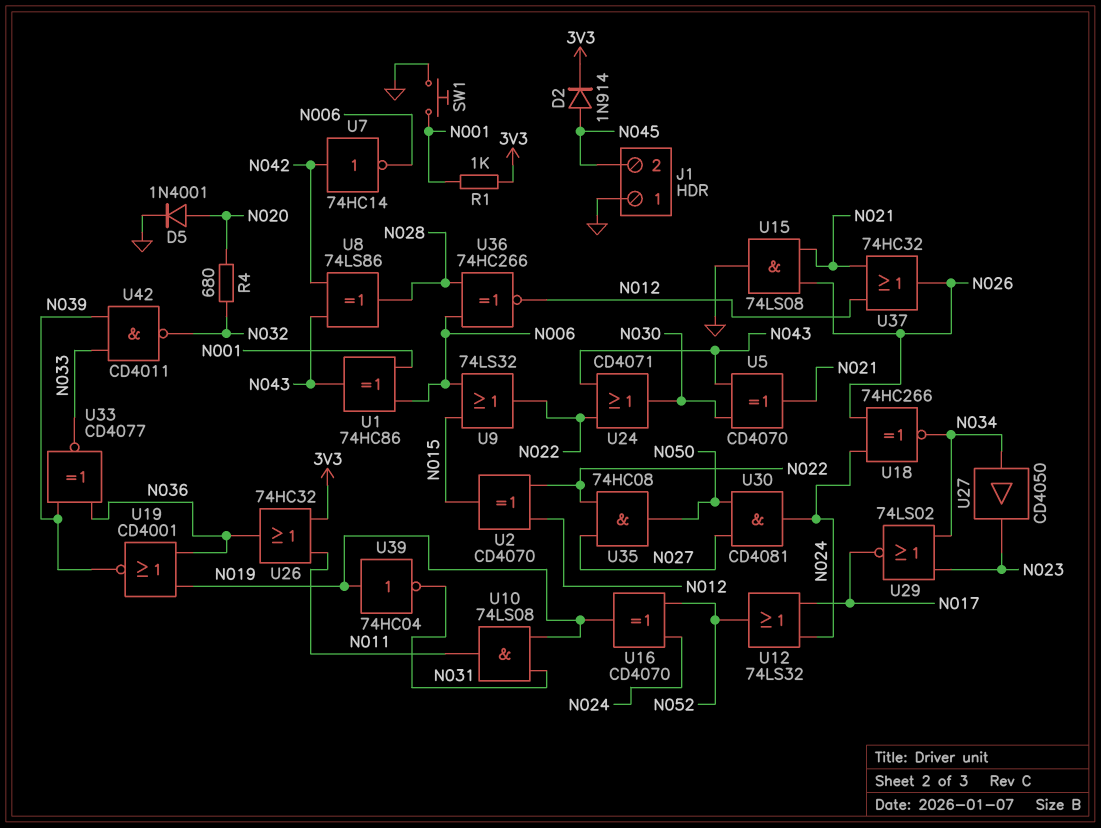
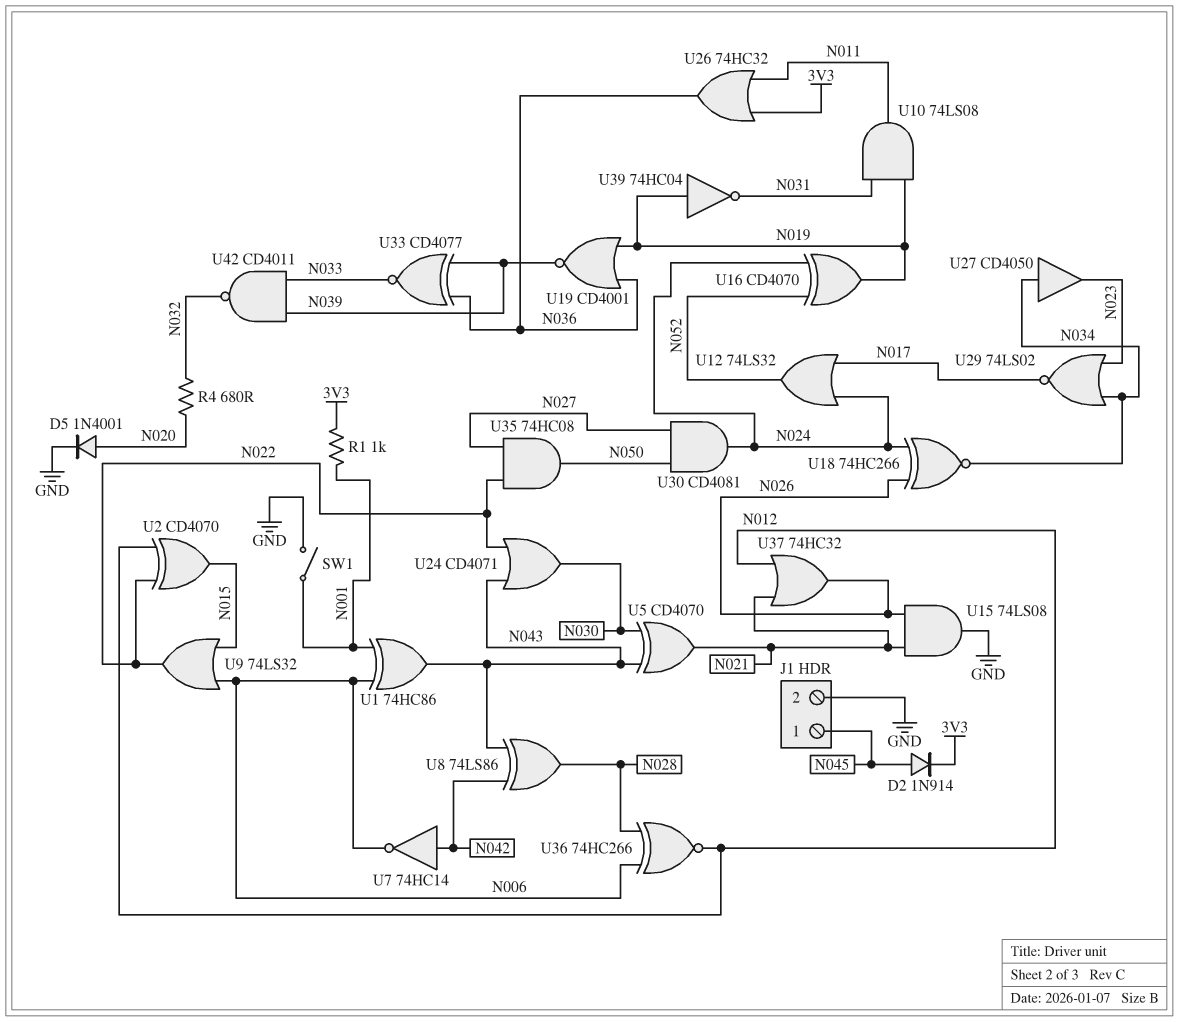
J1 pin 1: GND -> N045
J1 pin 2: N045 -> GND
SW1: button (GND, N001) -> switch (GND, N001)

